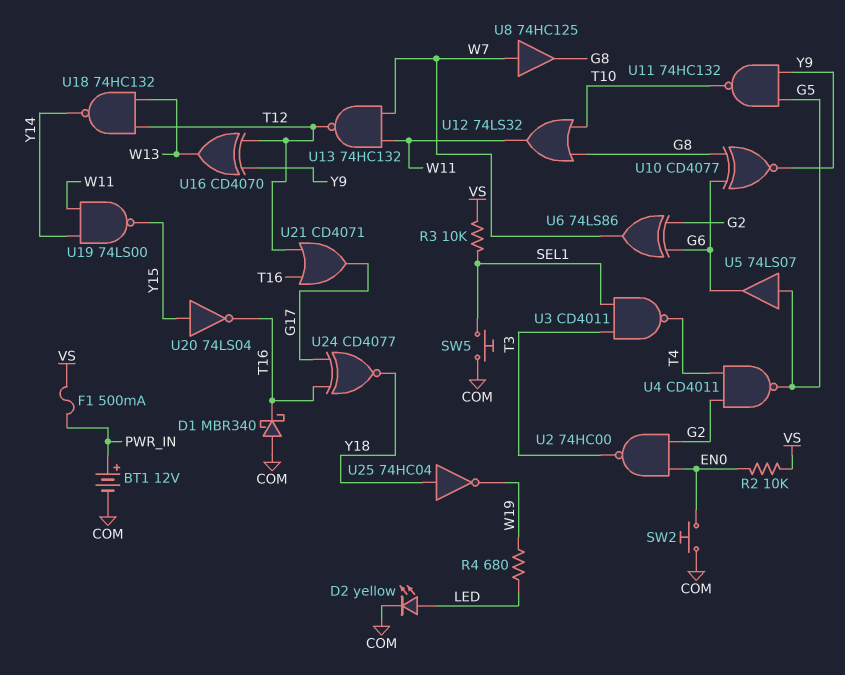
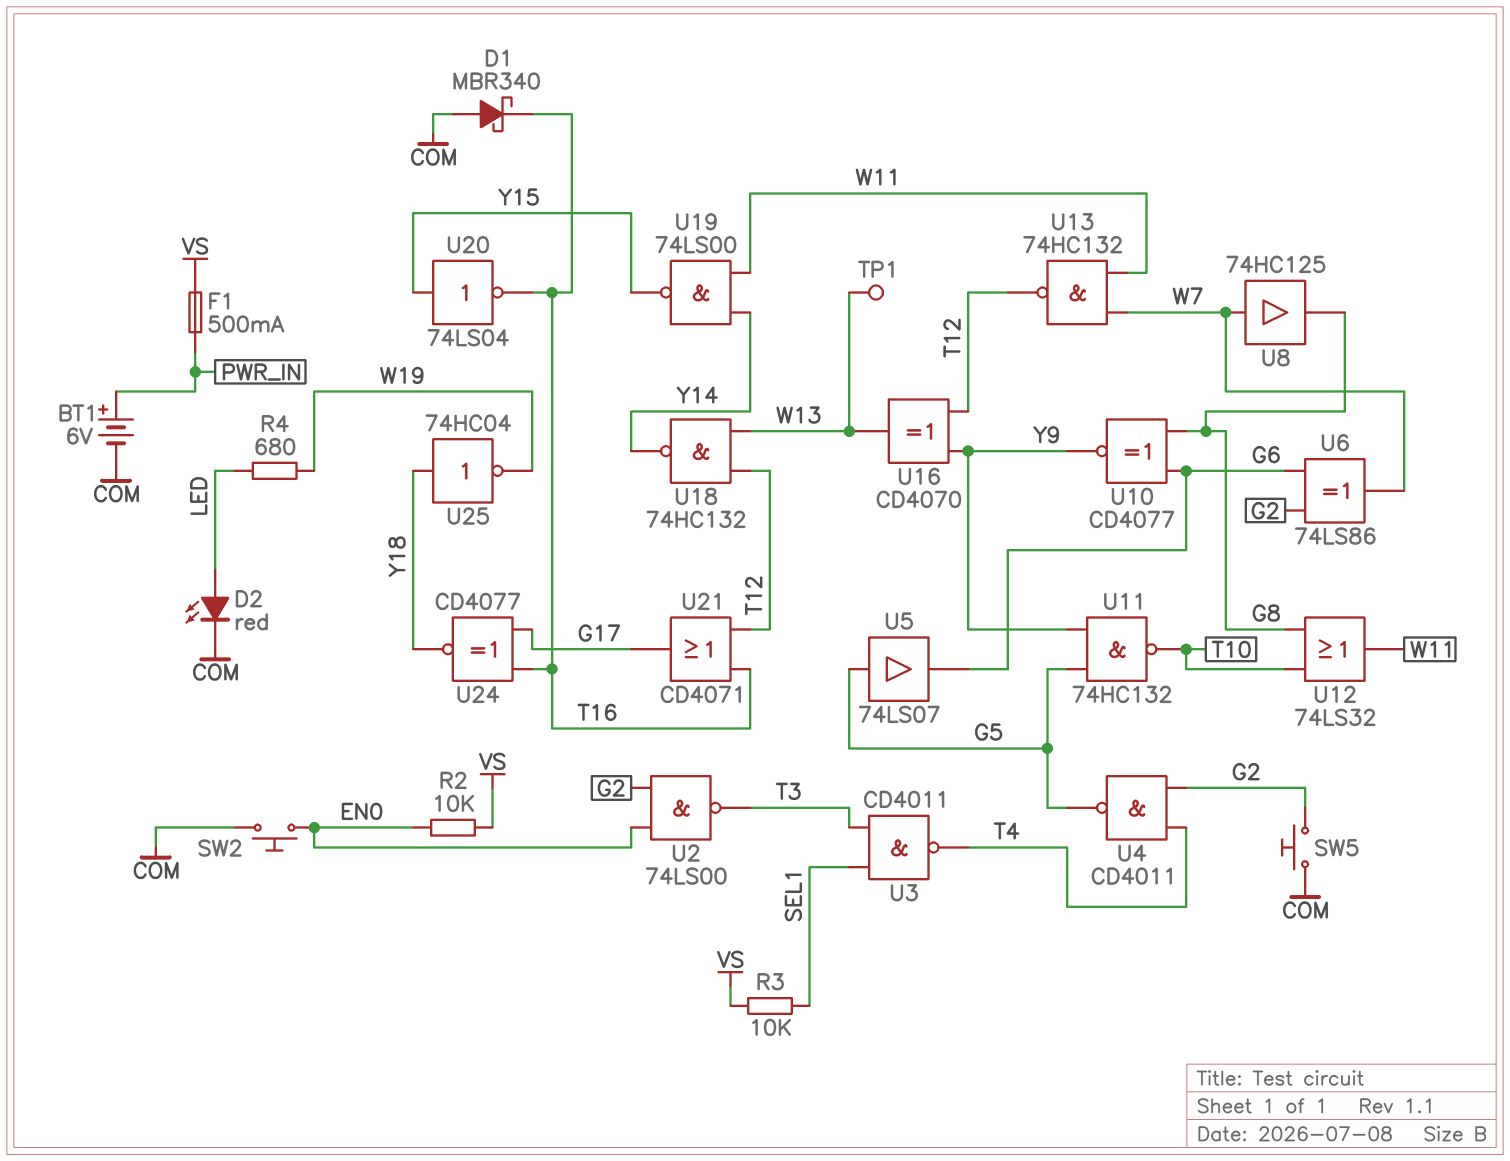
BT1: 12V (plus PWR_IN, minus COM) -> 6V (plus PWR_IN, minus COM)
D2: LED yellow (A LED, K COM) -> LED red (A LED, K COM)
SW5: button (COM, SEL1) -> button (COM, G2)
TP1: none -> test point (W13)
U2: NAND 74HC00 (in EN0, in G2, out T3) -> NAND 74LS00 (in EN0, in G2, out T3)

